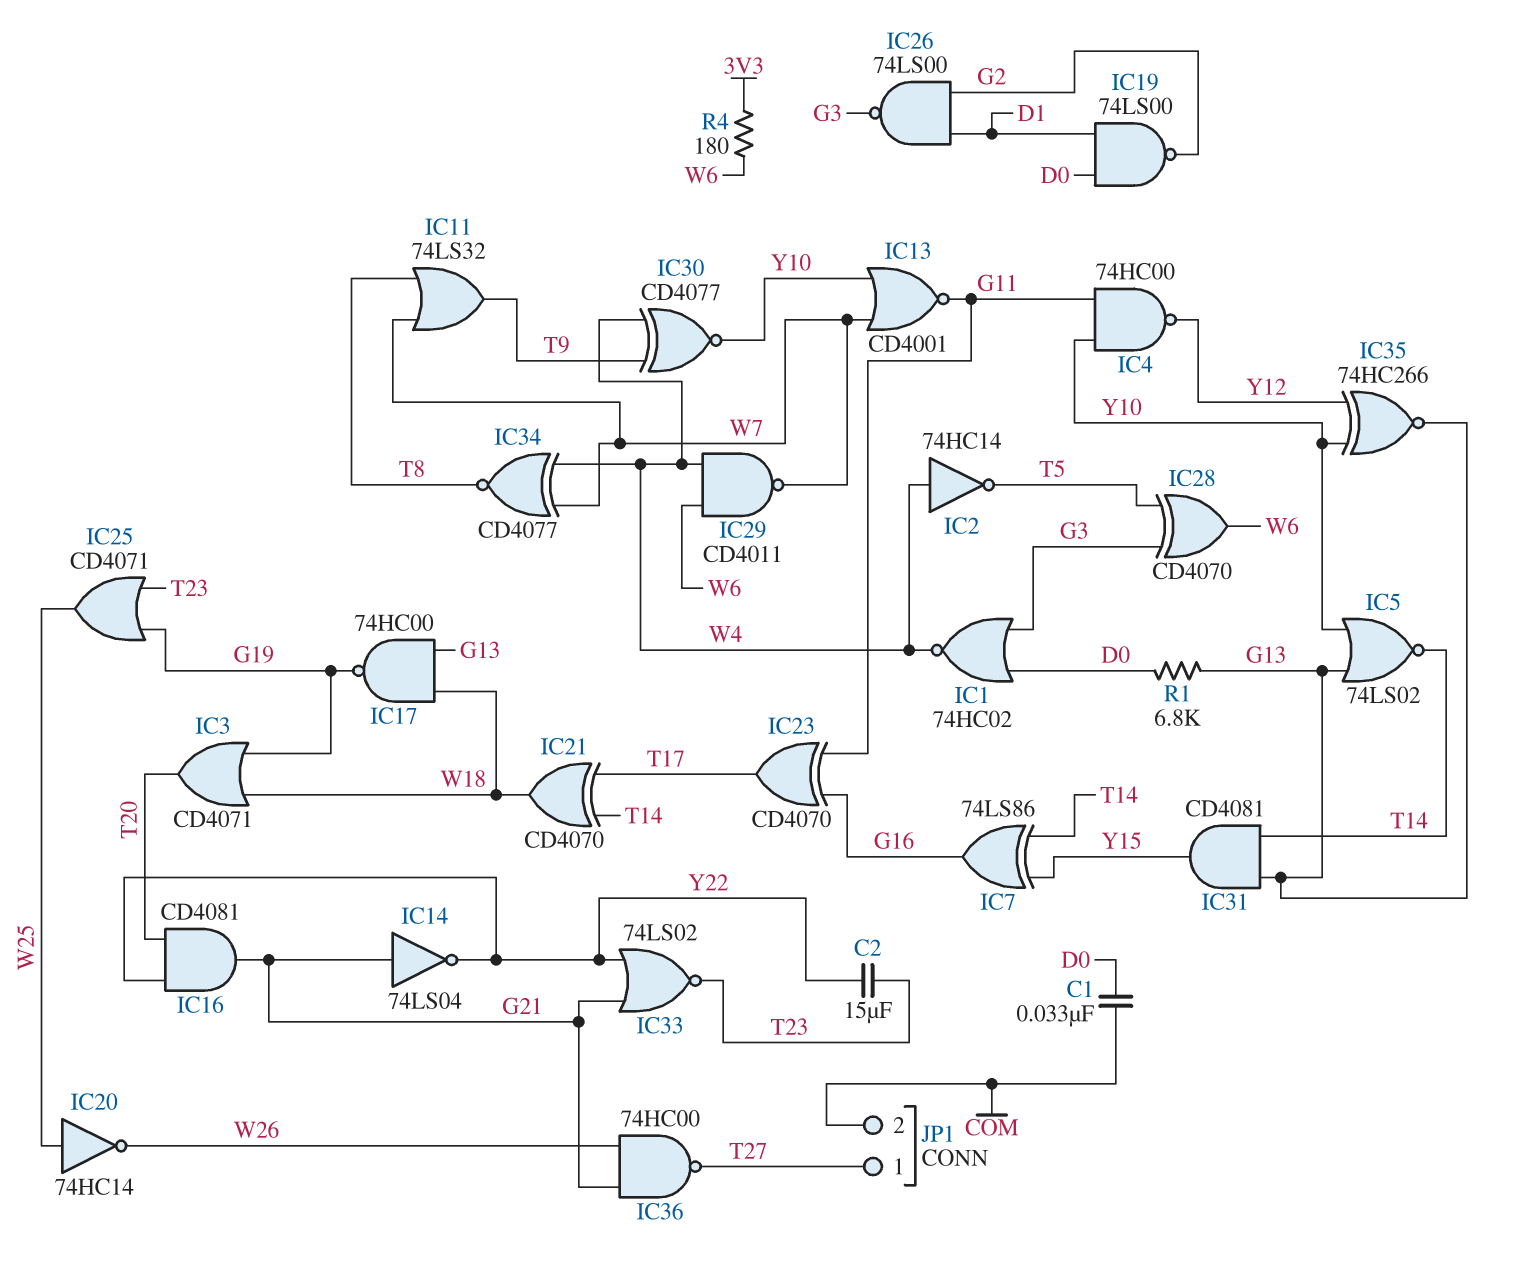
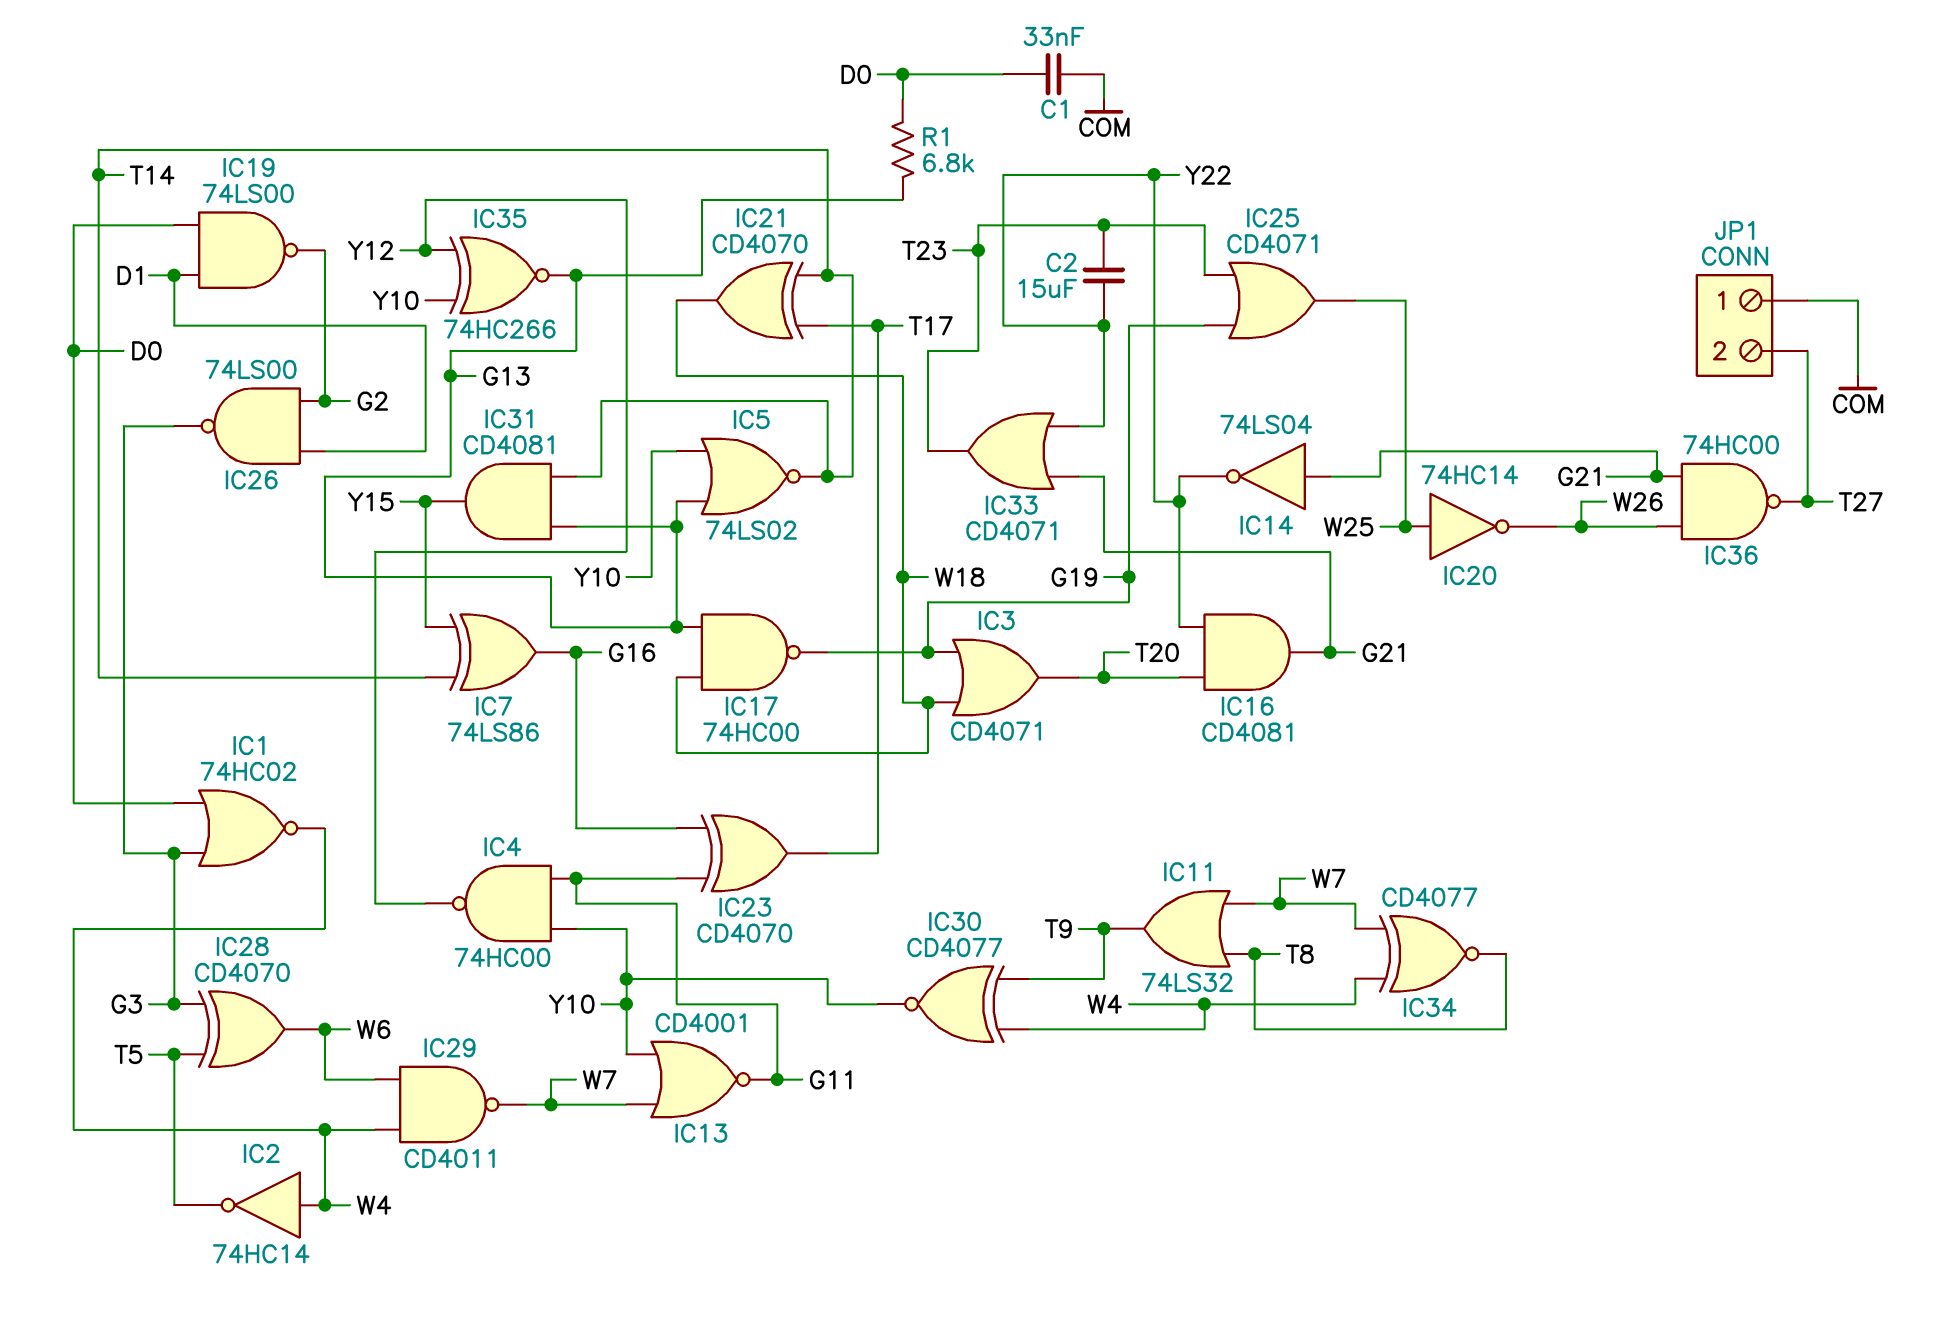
IC33: NOR 74LS02 (in G21, in Y22, out T23) -> OR CD4071 (in G21, in Y22, out T23)
JP1 pin 1: T27 -> COM
JP1 pin 2: COM -> T27
R4: 180 (3V3, W6) -> none

